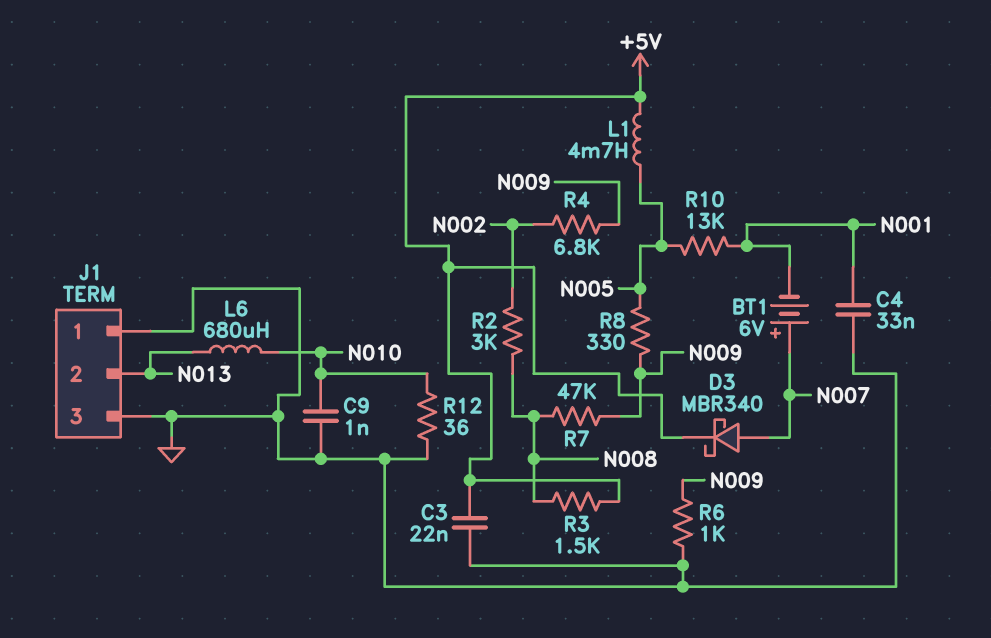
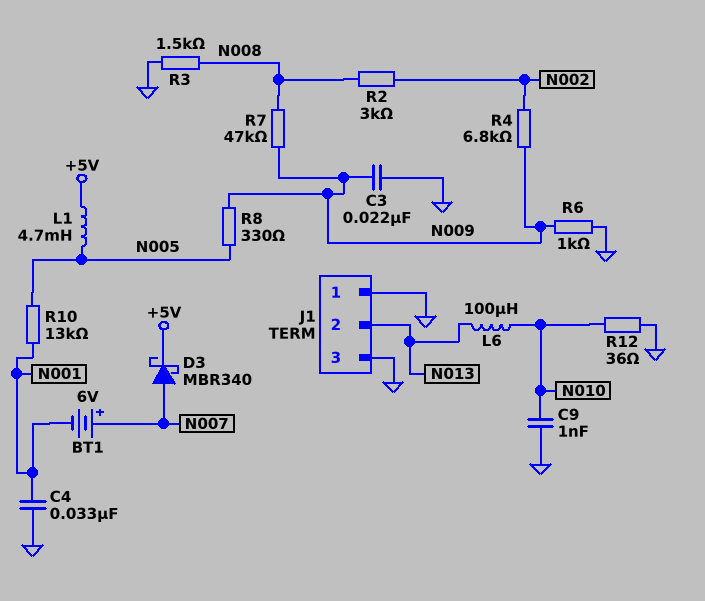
C3: 22nF (+5V, GND) -> 22nF (GND, N009)
L6: 680uH (N010, N013) -> 100uH (N010, N013)
R3: 1.5k (+5V, N008) -> 1.5k (GND, N008)

